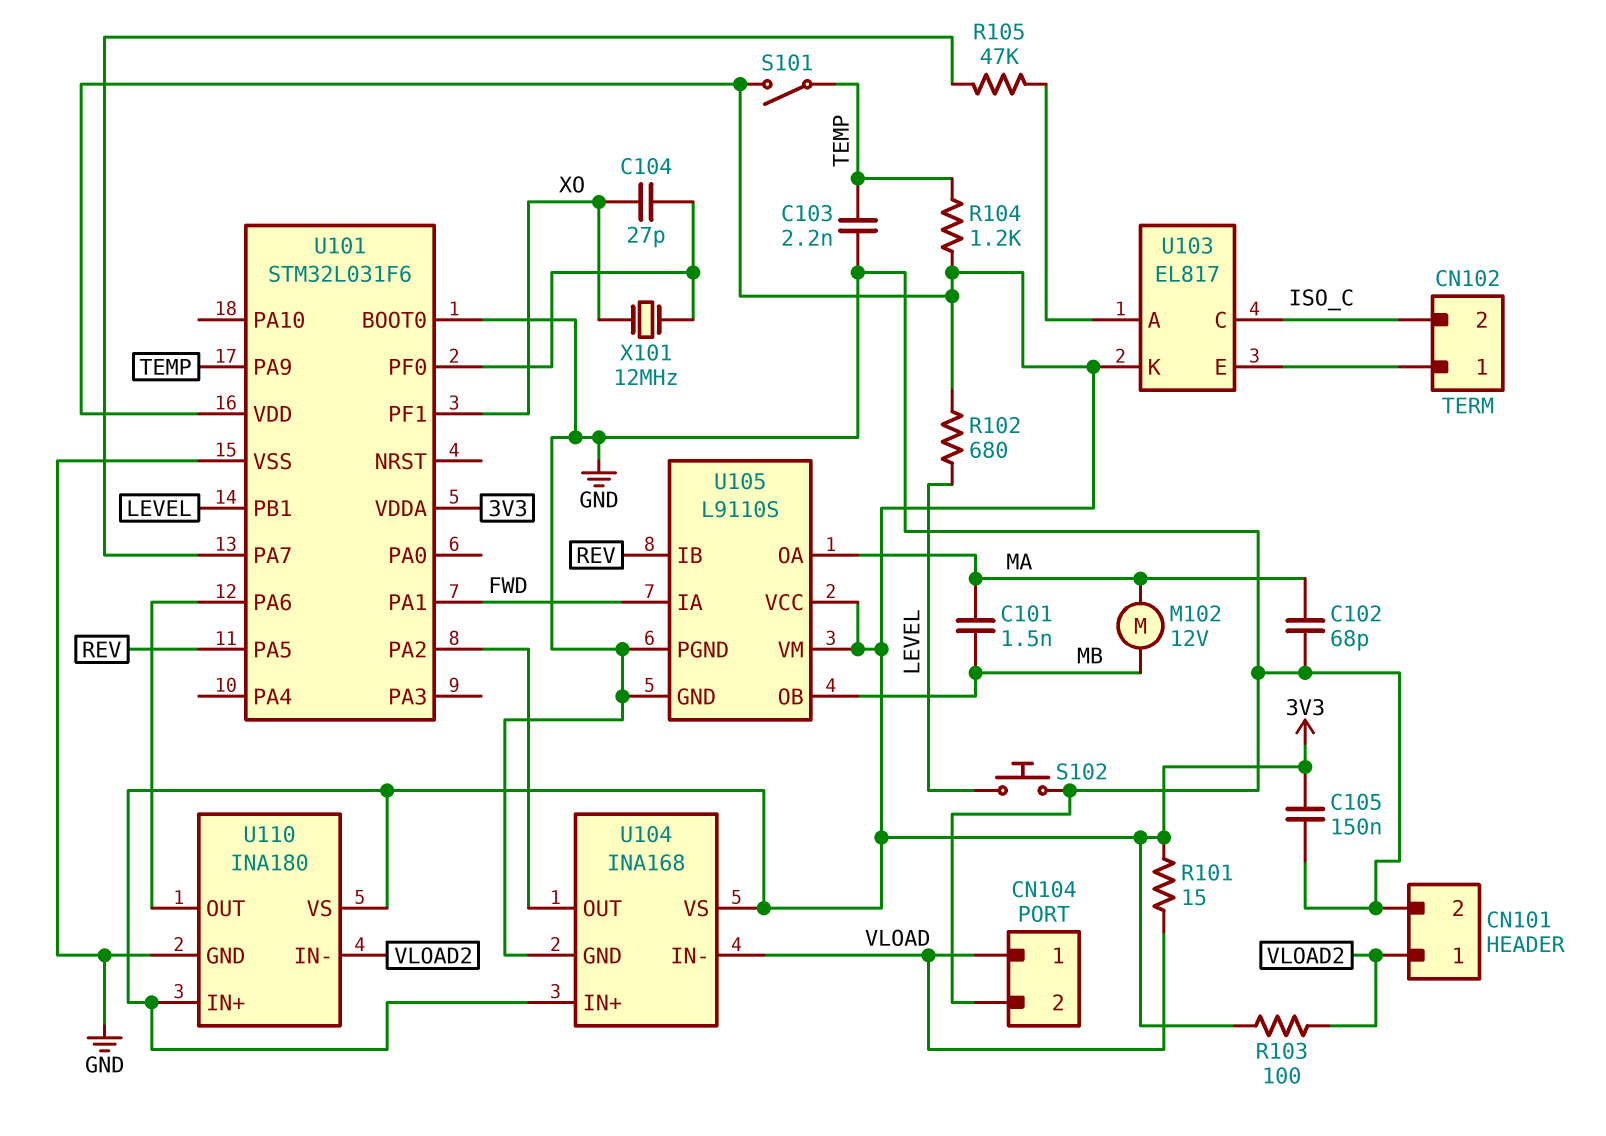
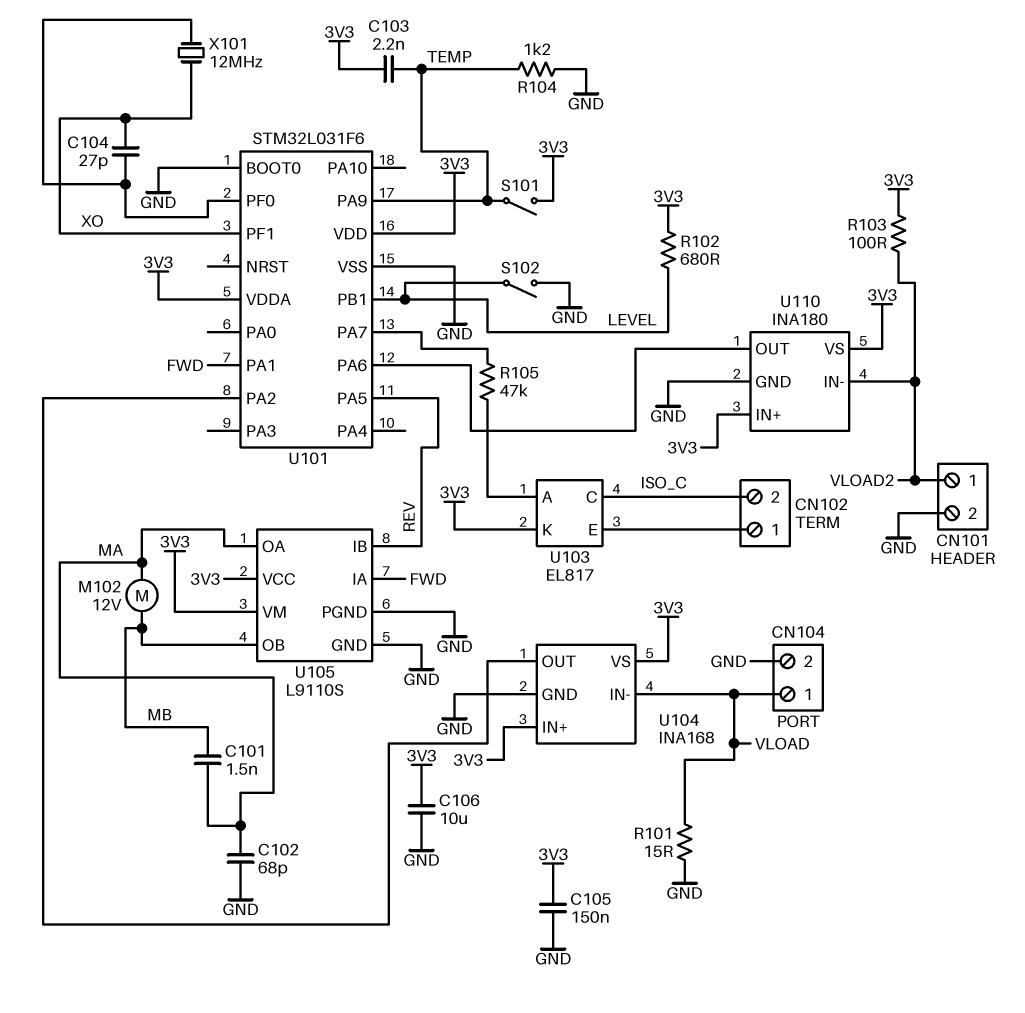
C103: 2.2nF (GND, TEMP) -> 2.2nF (3V3, TEMP)
C106: none -> 10uF (3V3, GND)
R101: 15 (3V3, VLOAD) -> 15 (GND, VLOAD)
R104: 1.2k (3V3, TEMP) -> 1.2k (GND, TEMP)
S102: button (GND, LEVEL) -> switch (GND, LEVEL)

